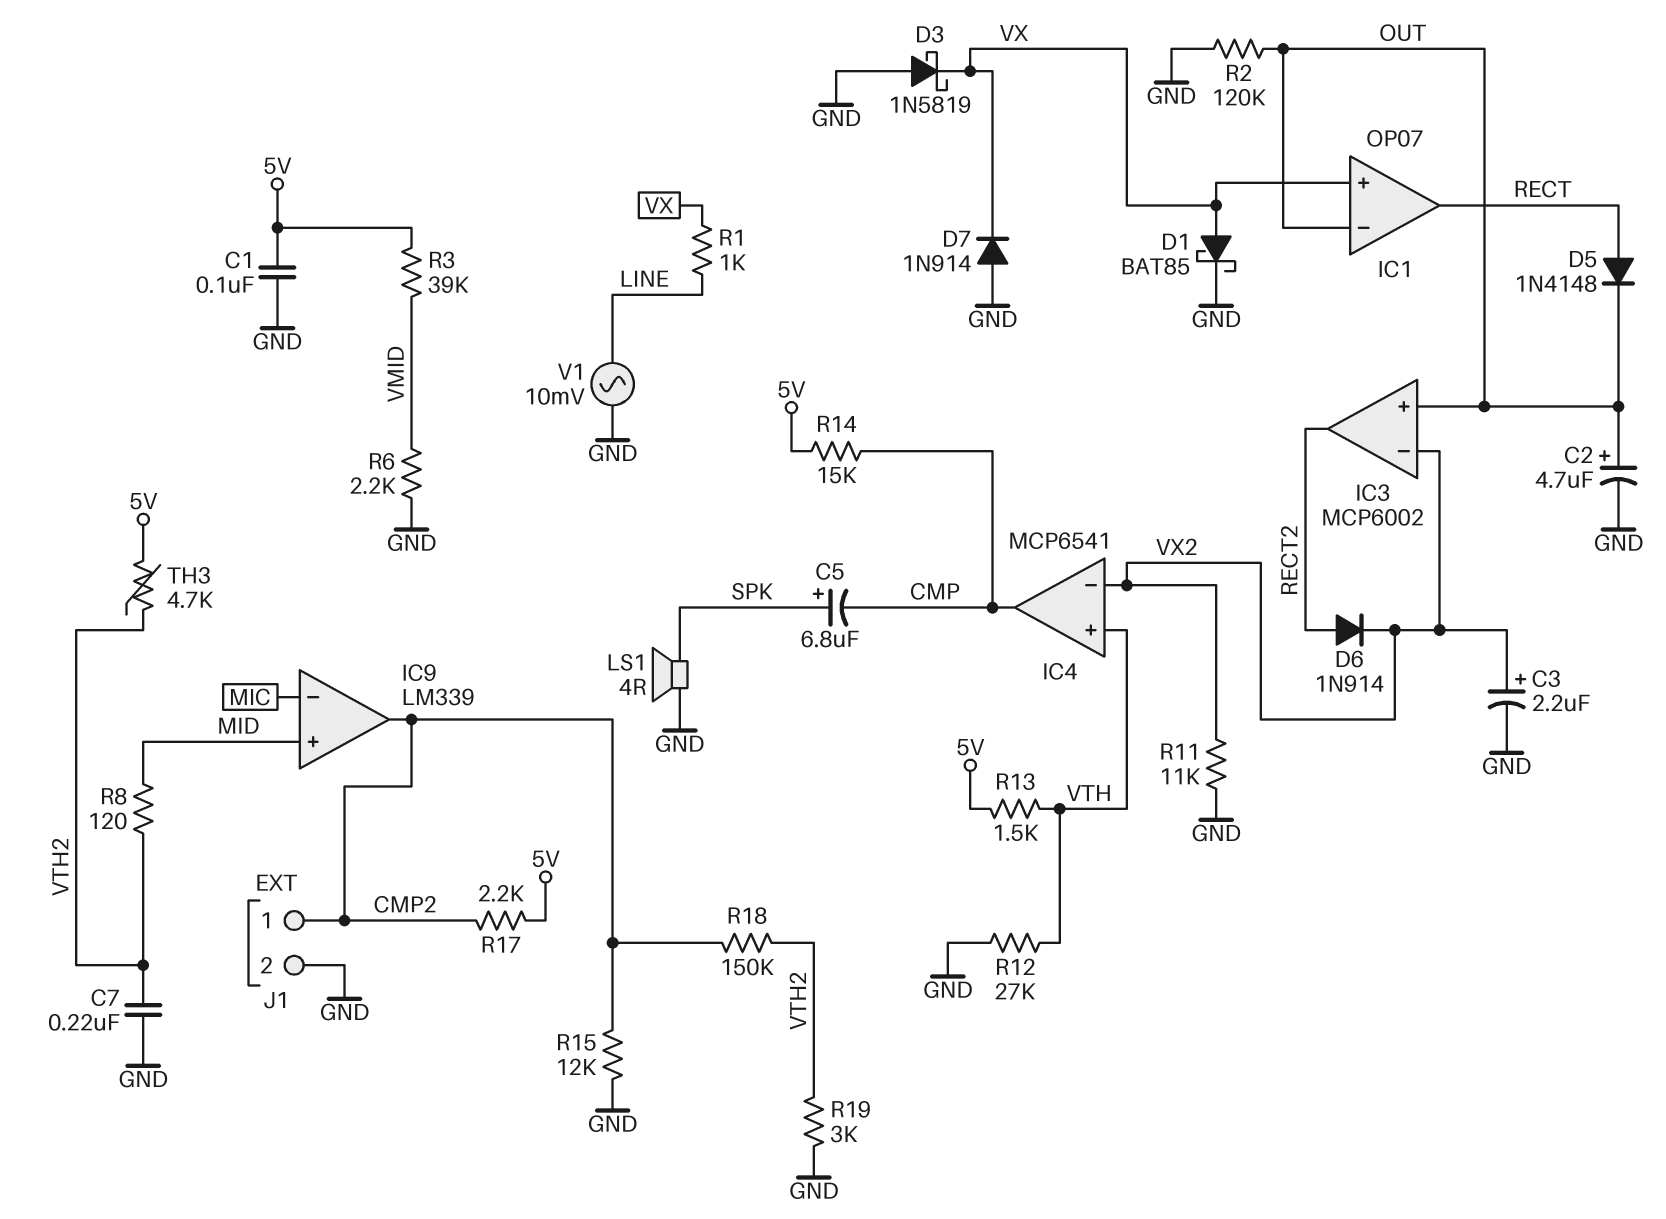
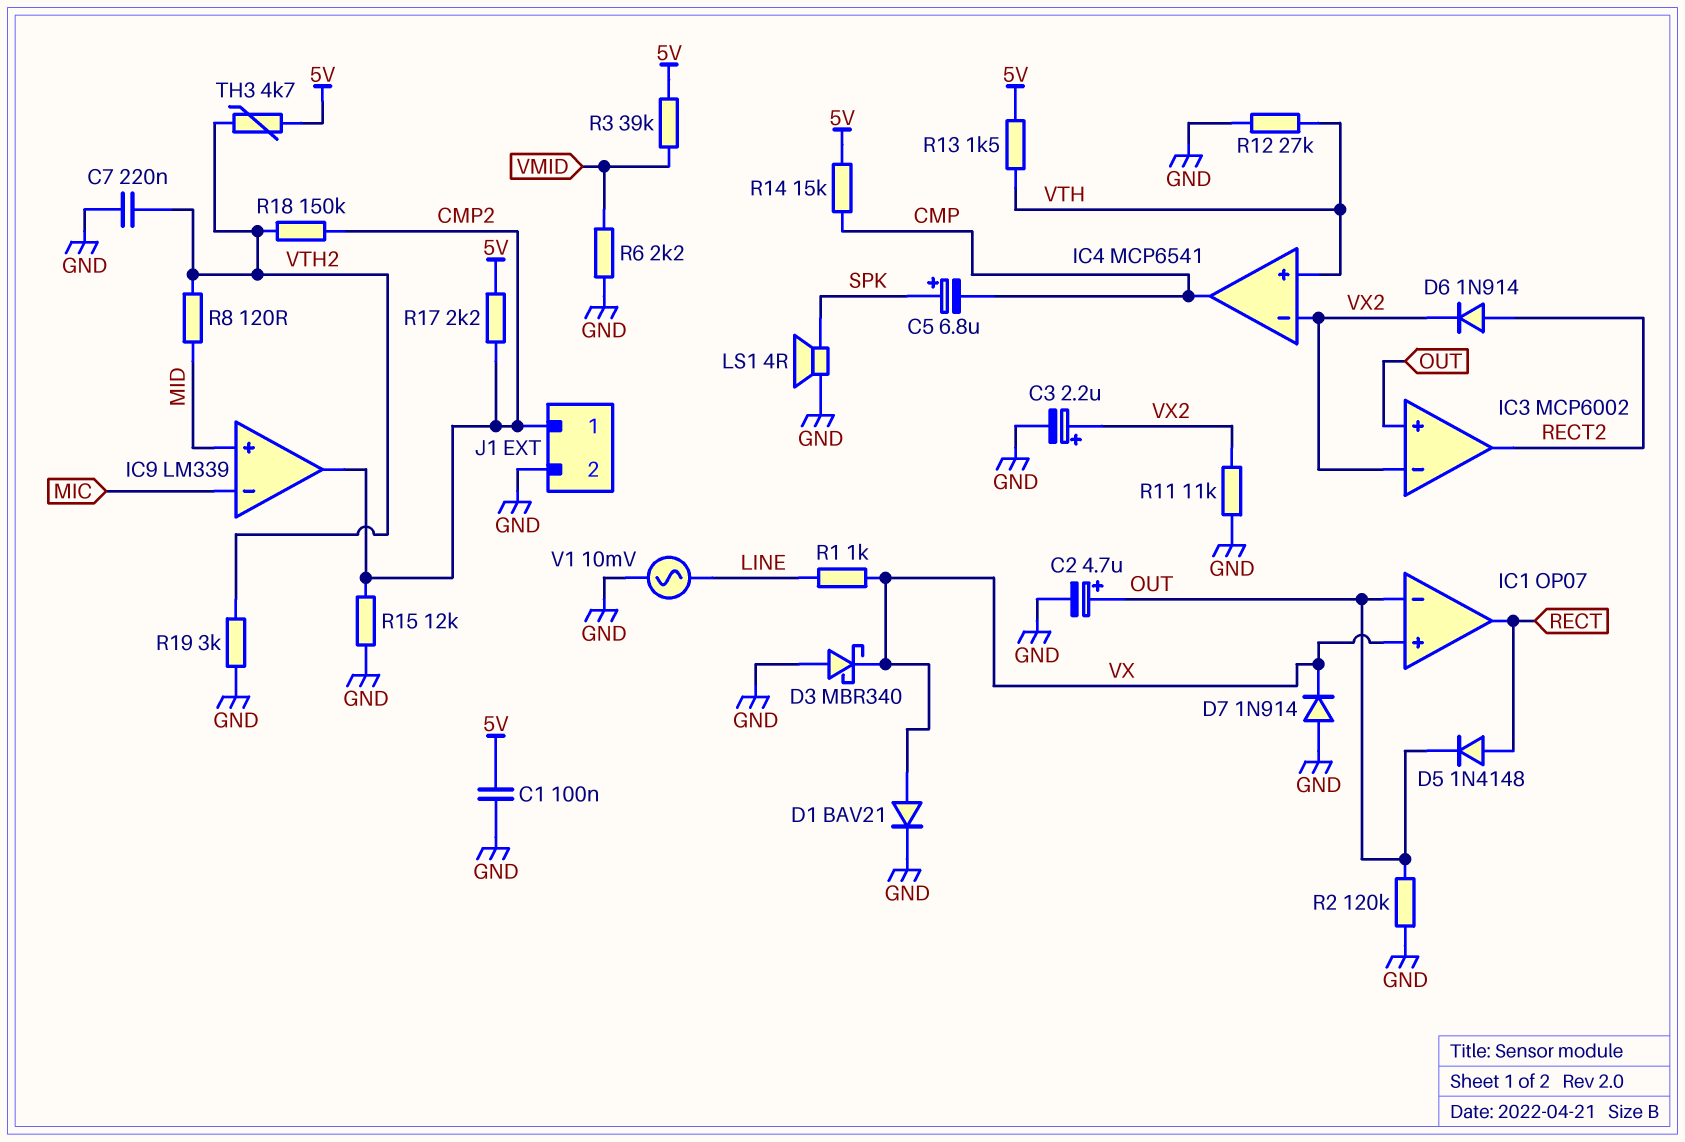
D1: schottky BAT85 (A VX, K GND) -> diode BAV21 (A VX, K GND)
D3: schottky 1N5819 (A GND, K VX) -> schottky MBR340 (A GND, K VX)

